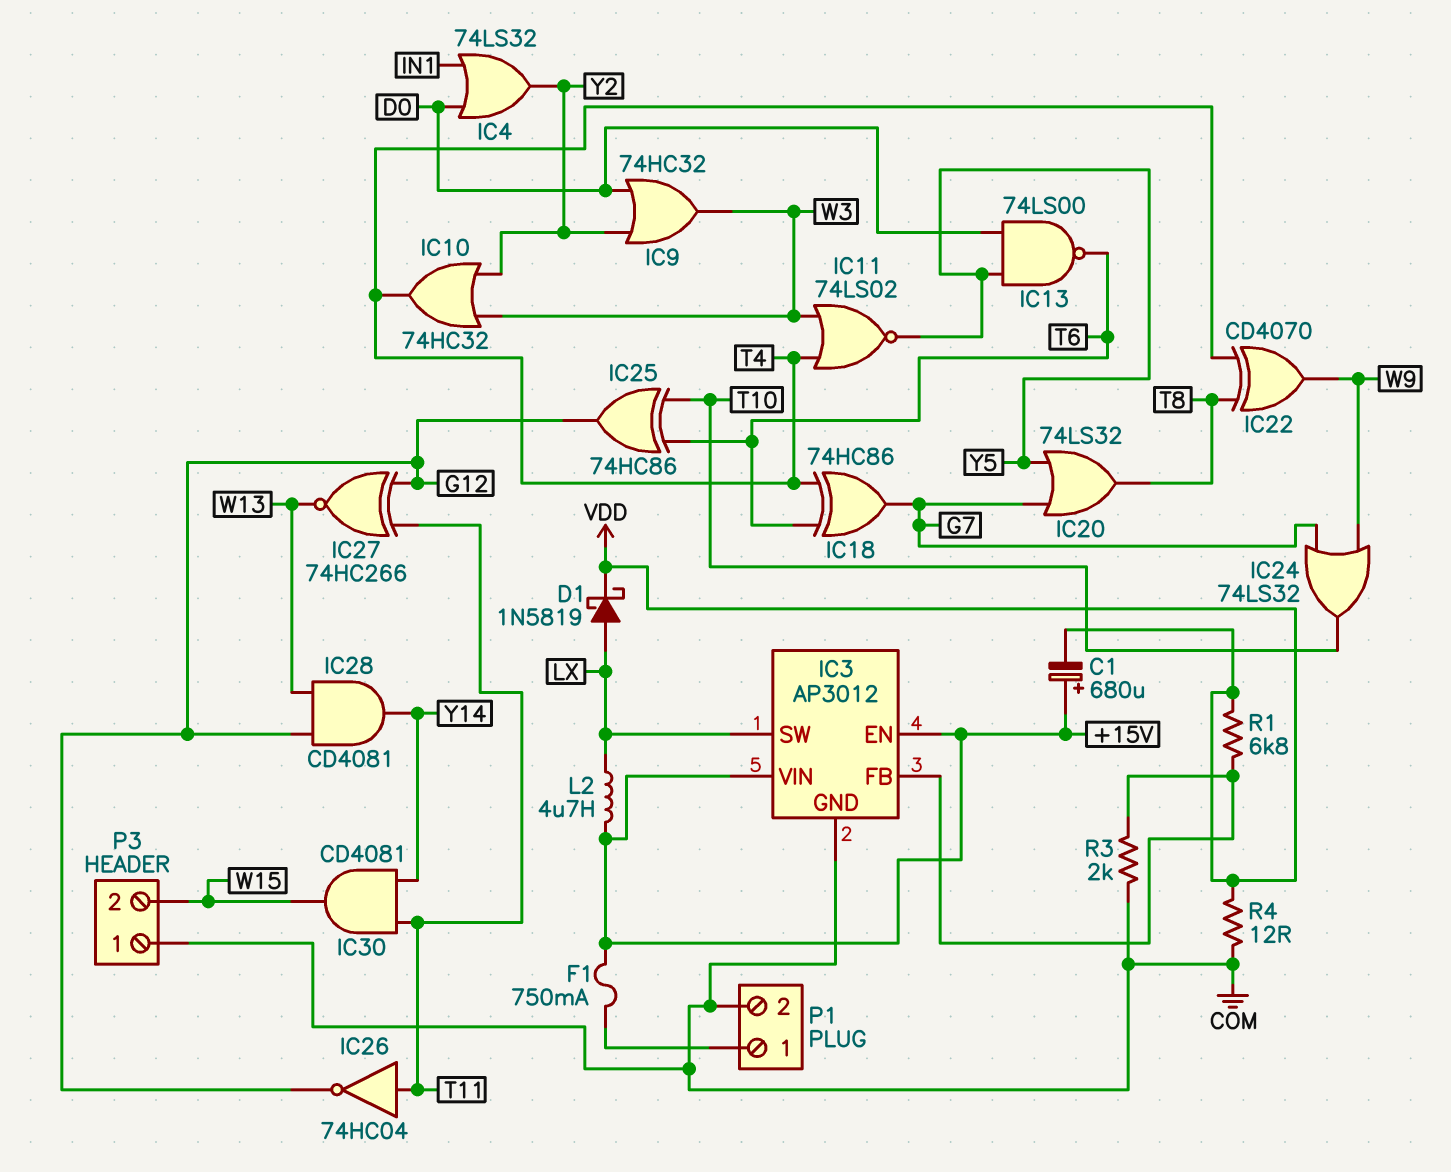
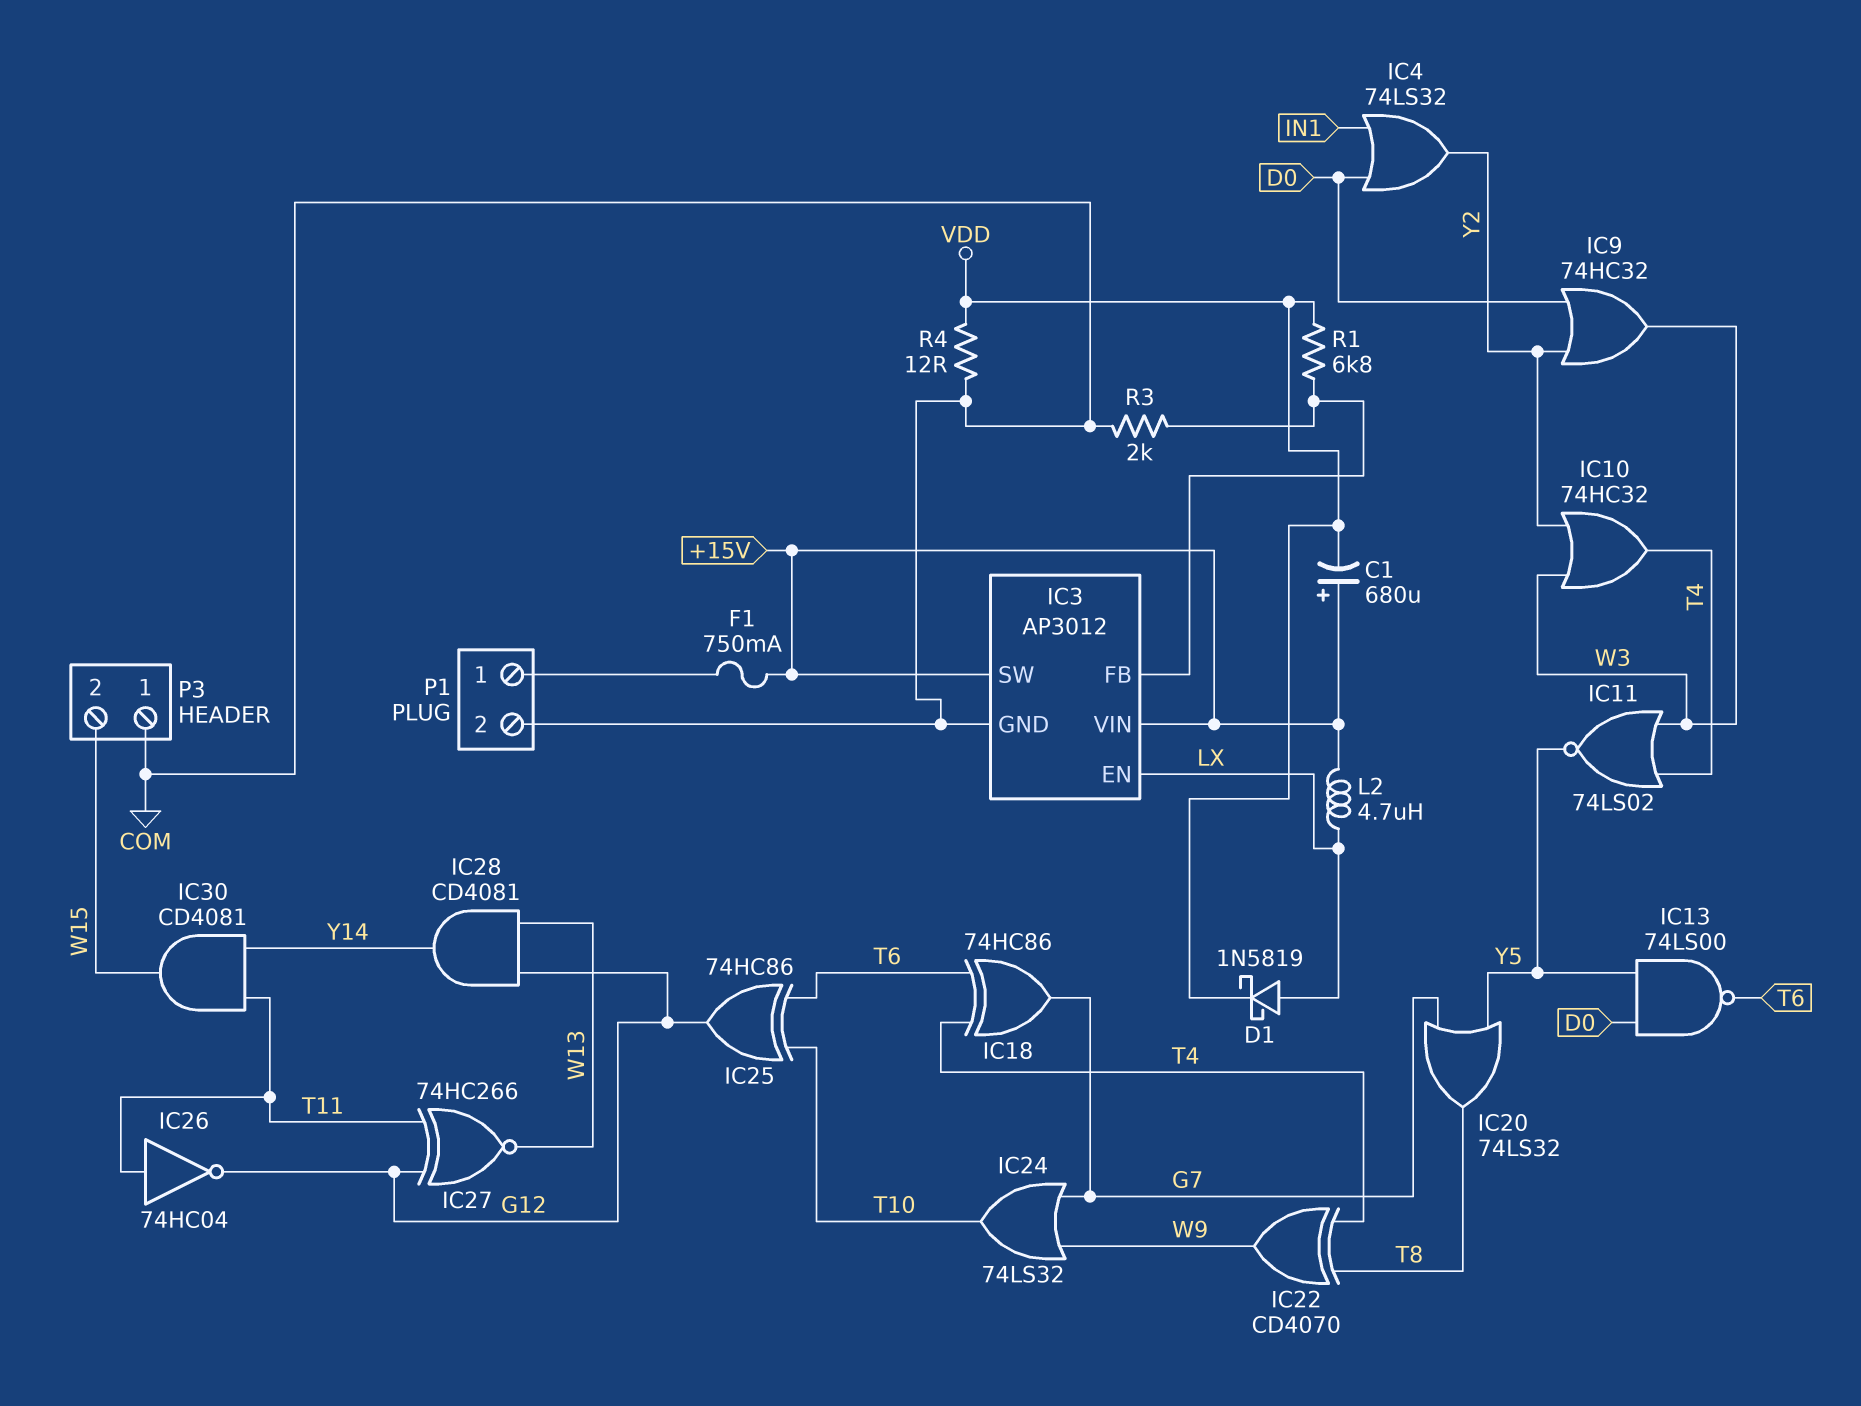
IC3 pin EN: +15V -> LX
IC3 pin SW: LX -> +15V

